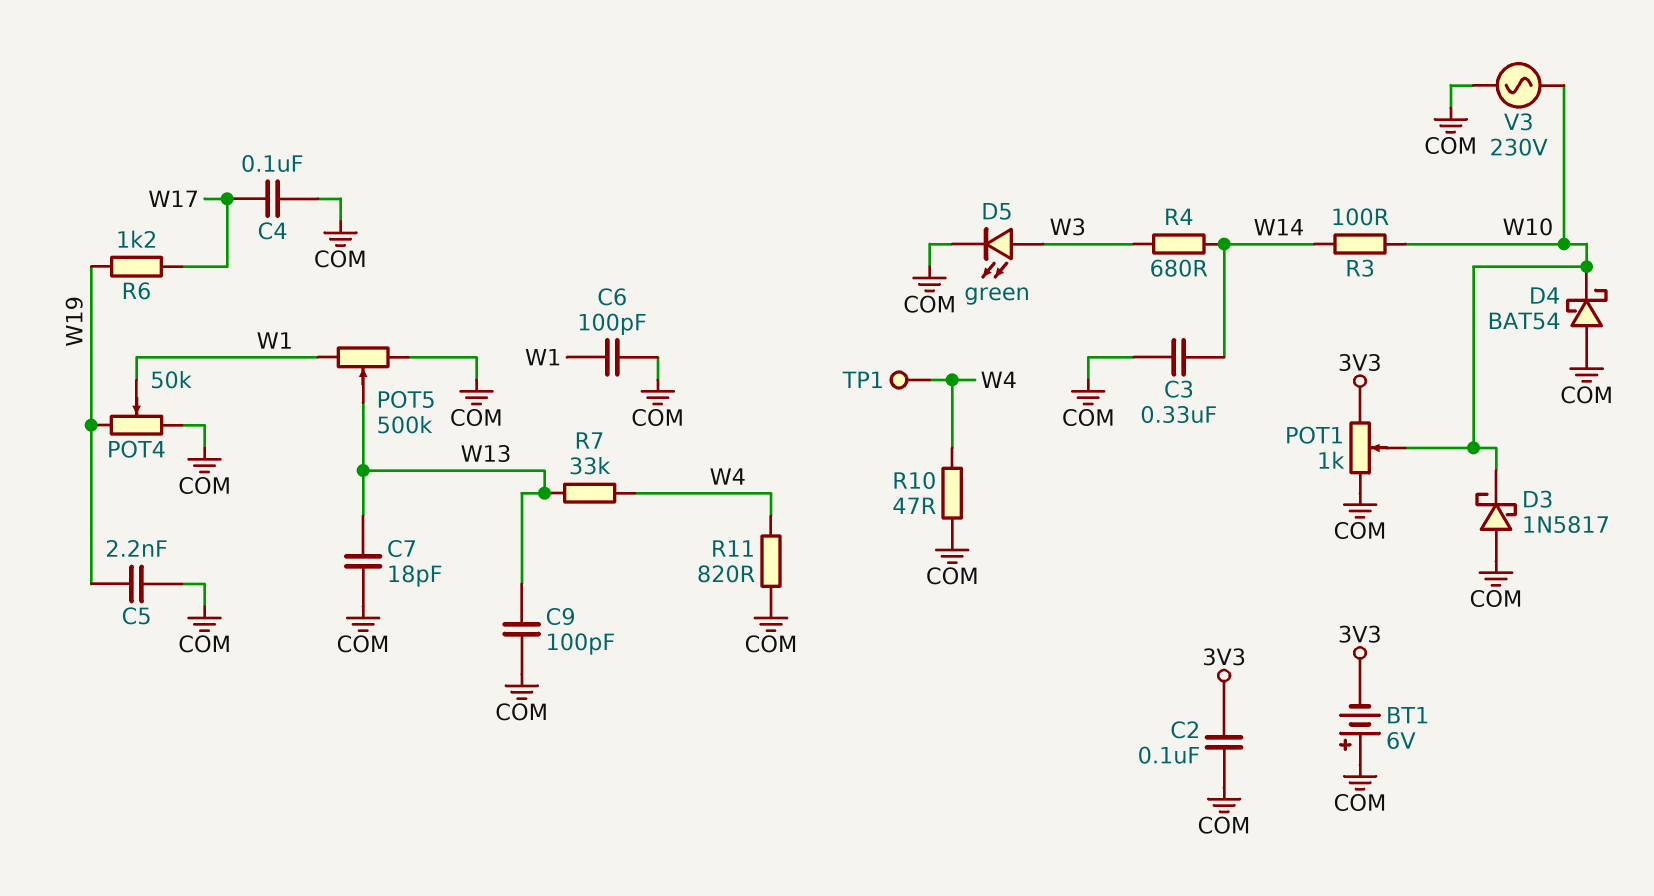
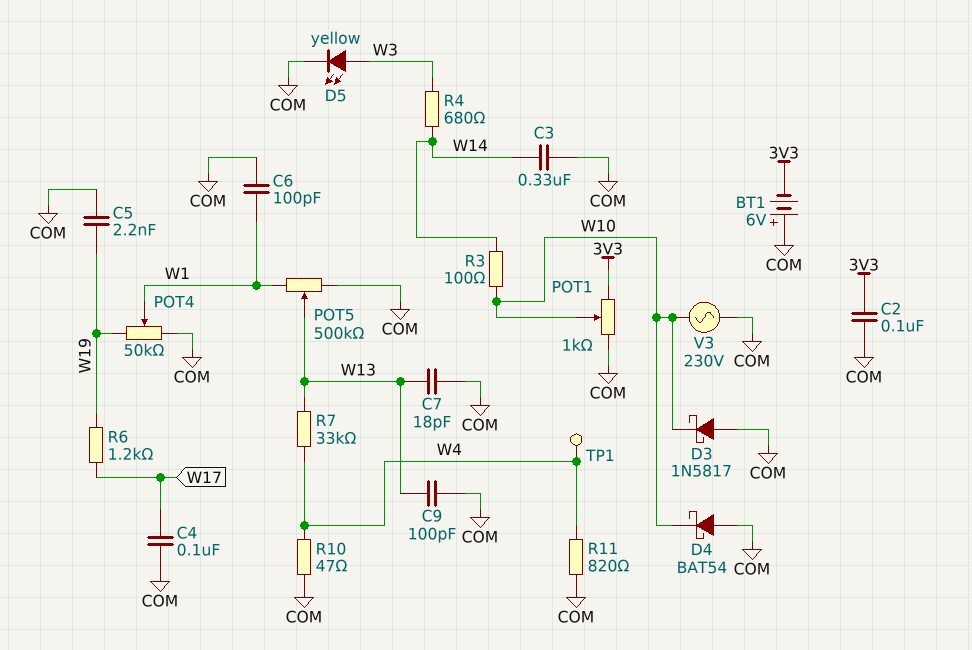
D5: LED green (A W3, K COM) -> LED yellow (A W3, K COM)

